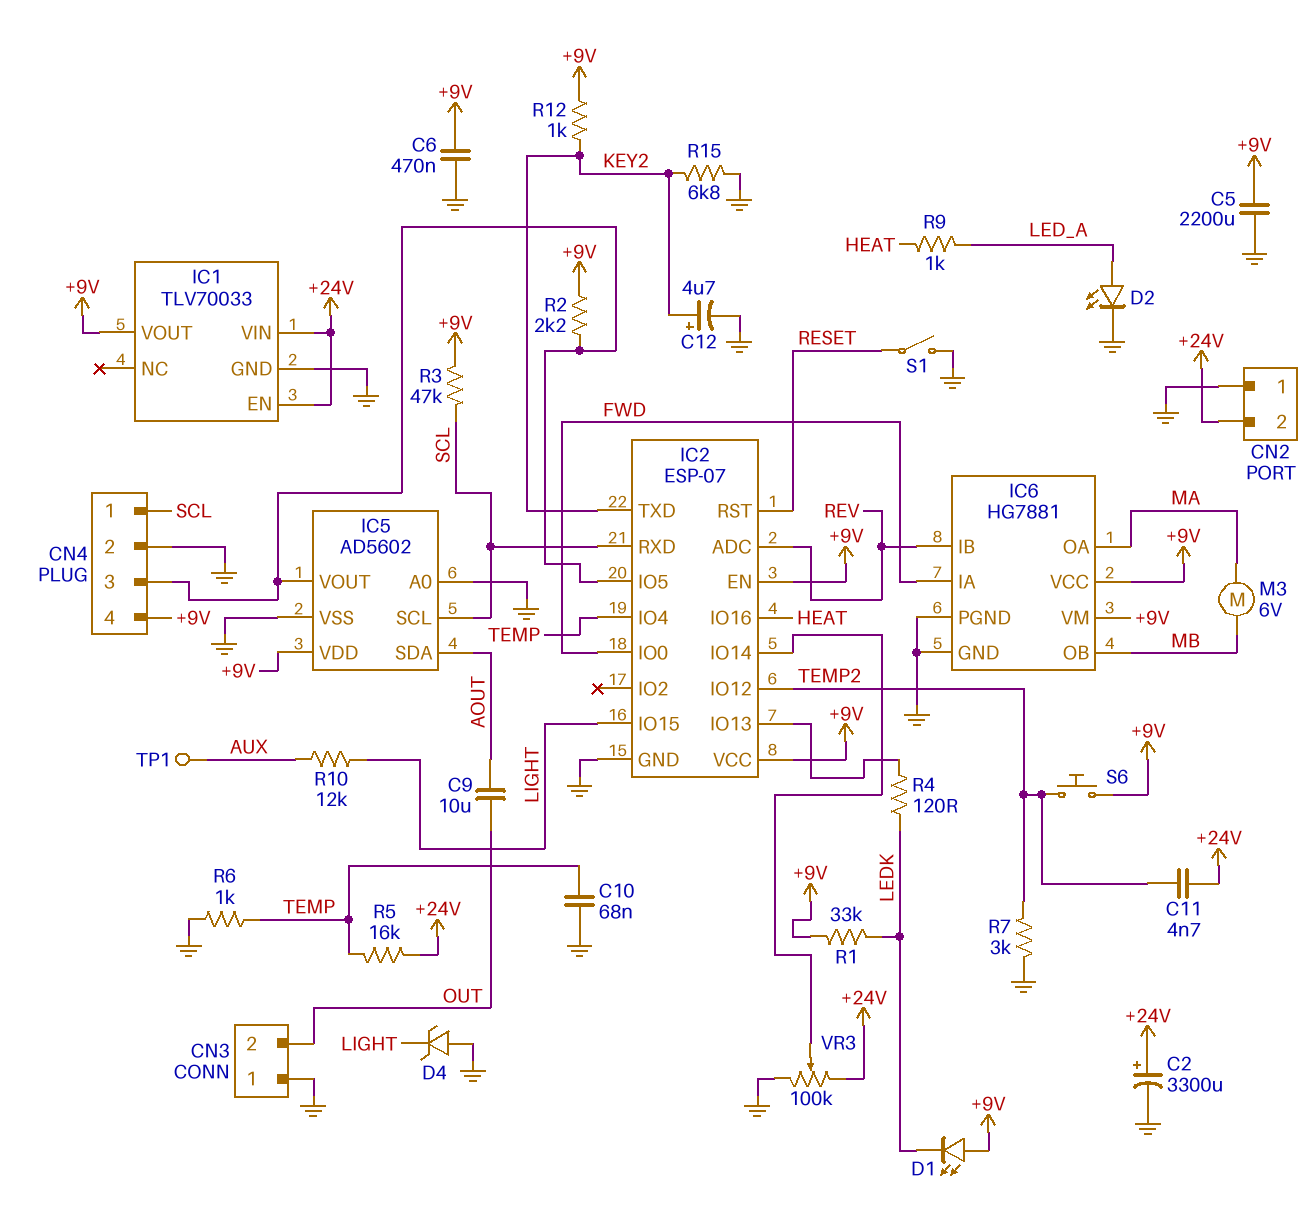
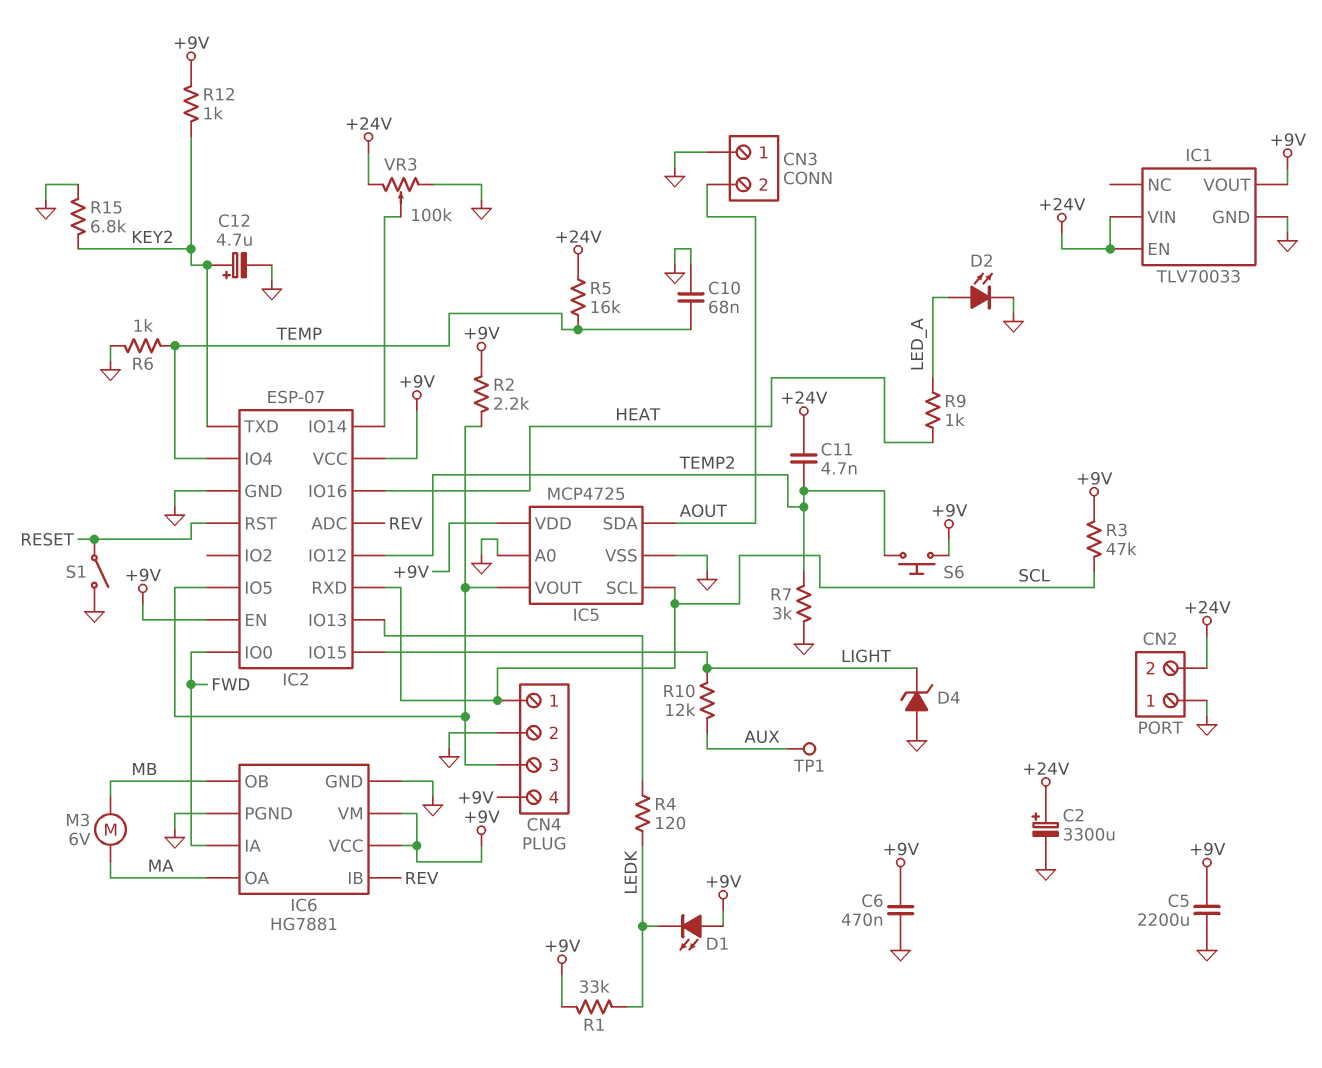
C9: 10uF (AOUT, OUT) -> none
CN3 pin 2: OUT -> AOUT
IC5: AD5602 -> MCP4725

